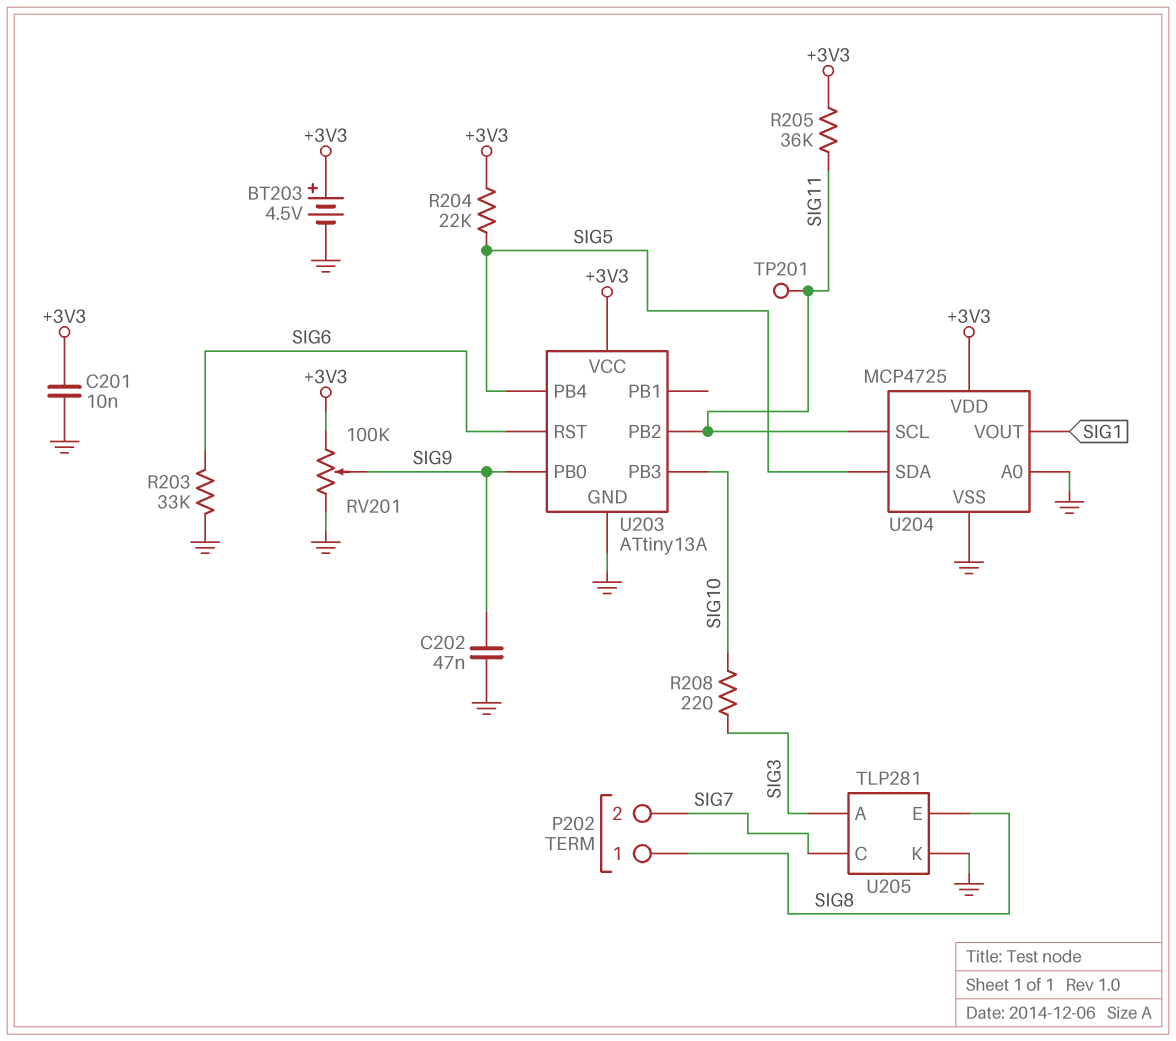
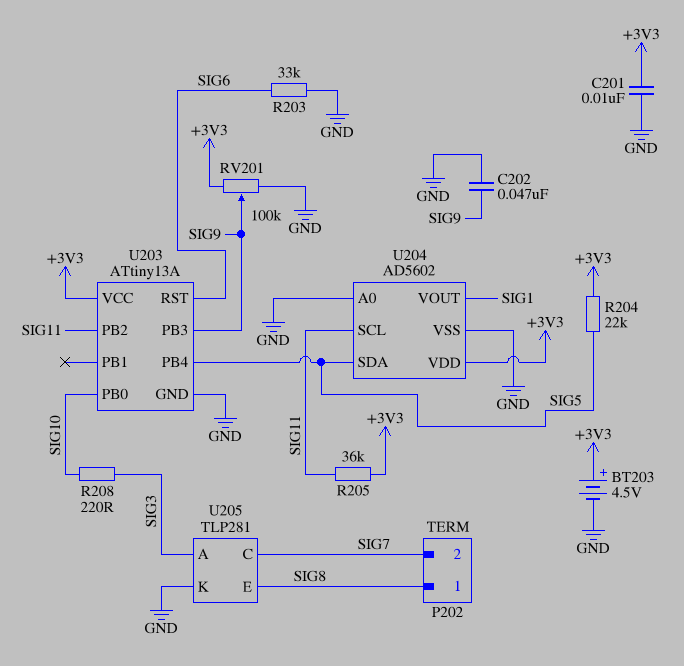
TP201: test point (SIG11) -> none
U203 pin PB0: SIG9 -> SIG10
U203 pin PB3: SIG10 -> SIG9
U204: MCP4725 -> AD5602

